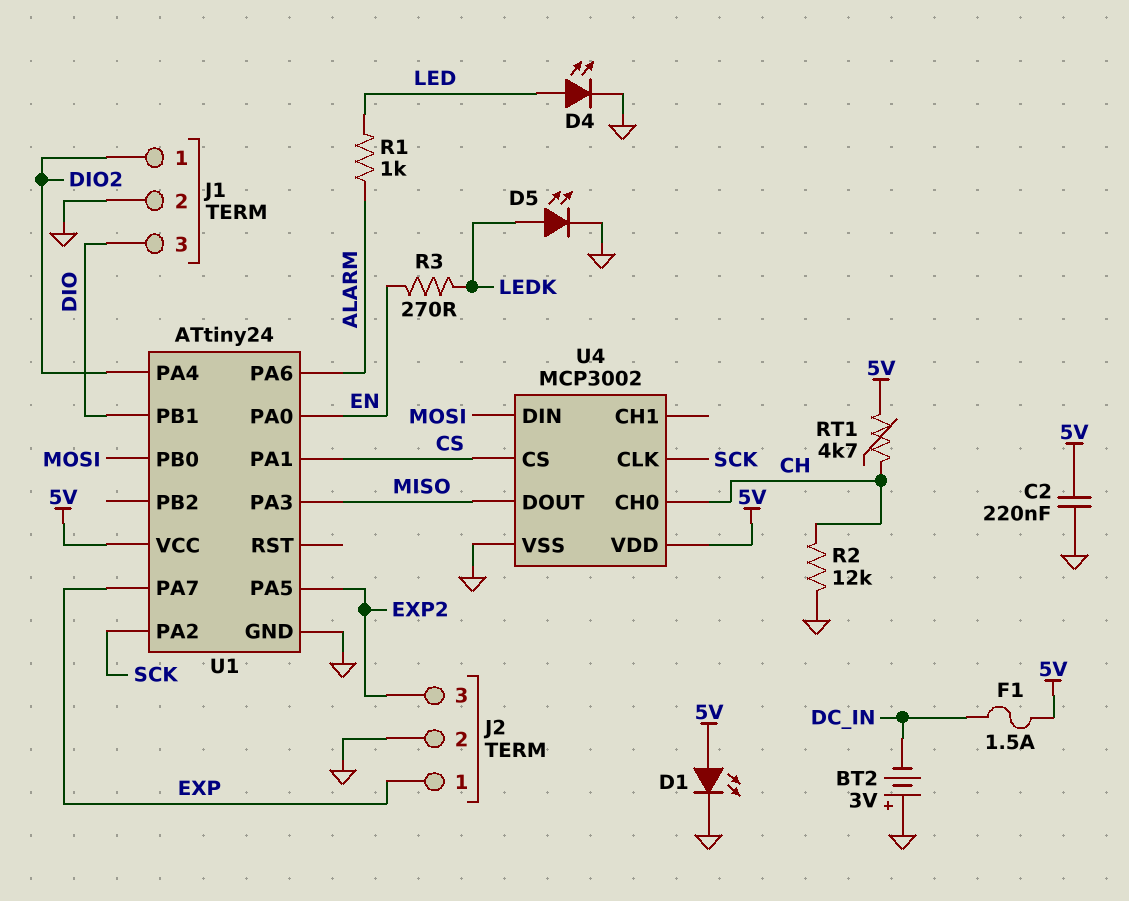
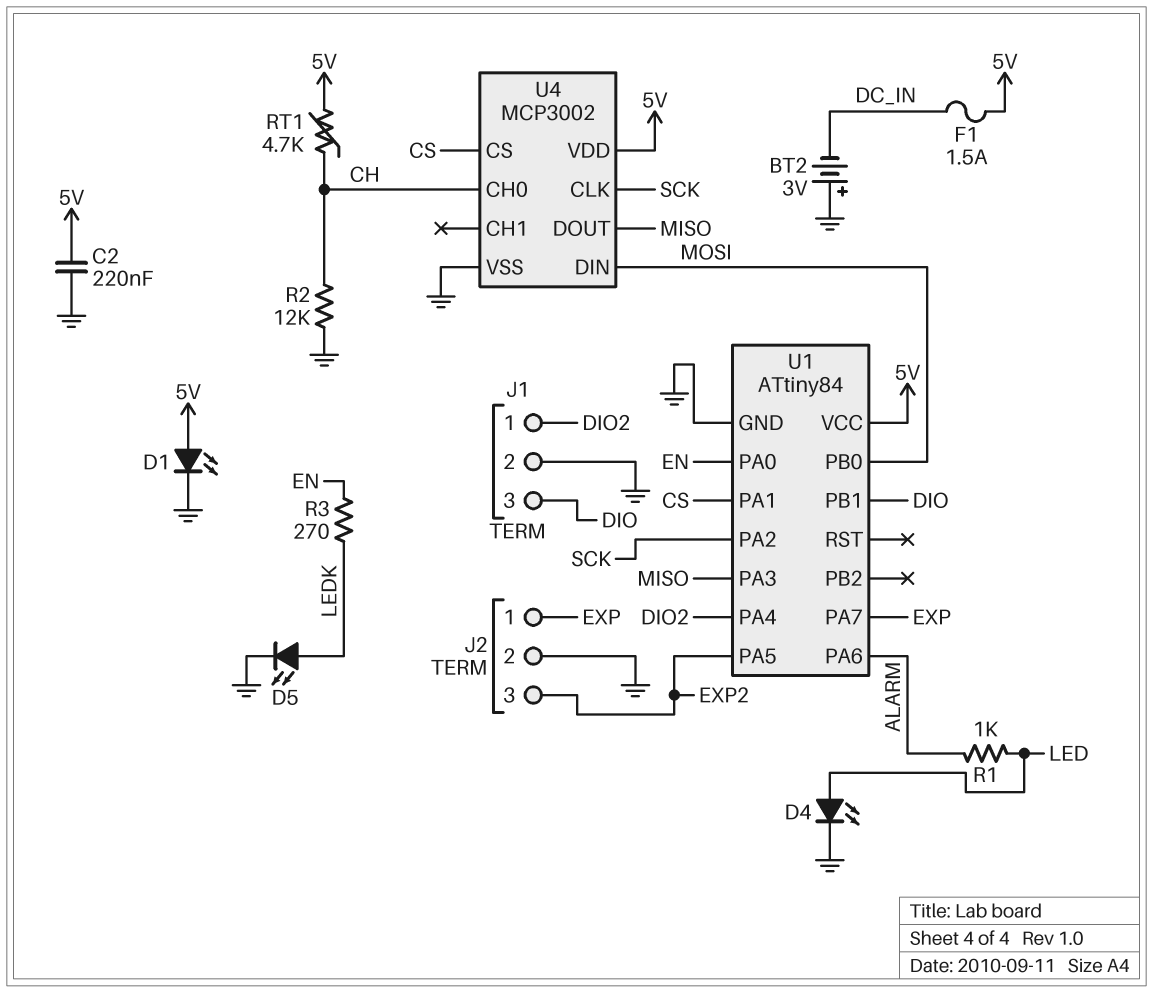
U1: ATtiny24 -> ATtiny84

